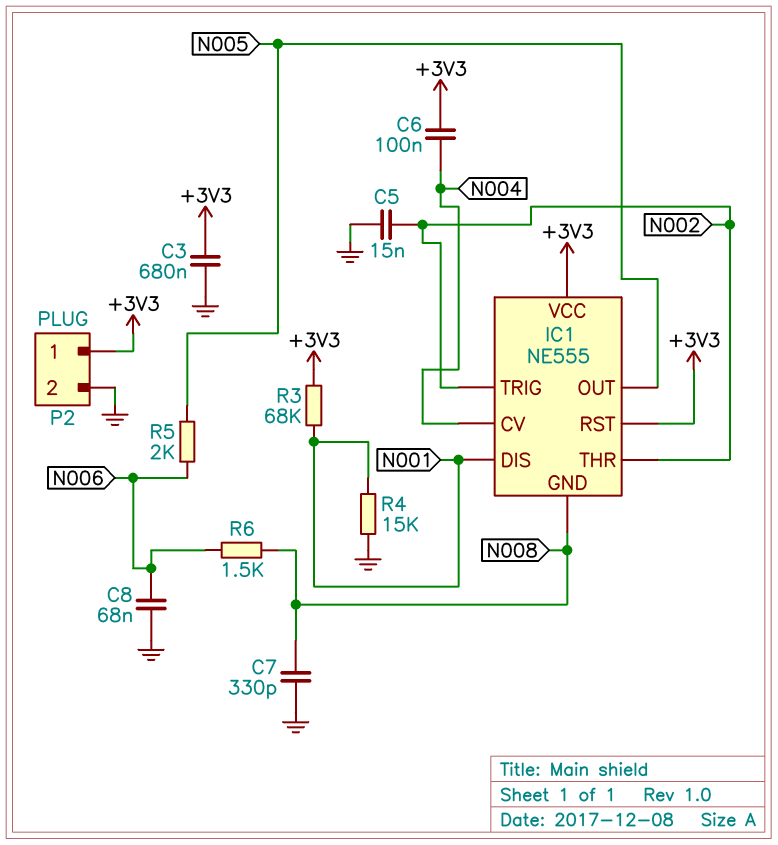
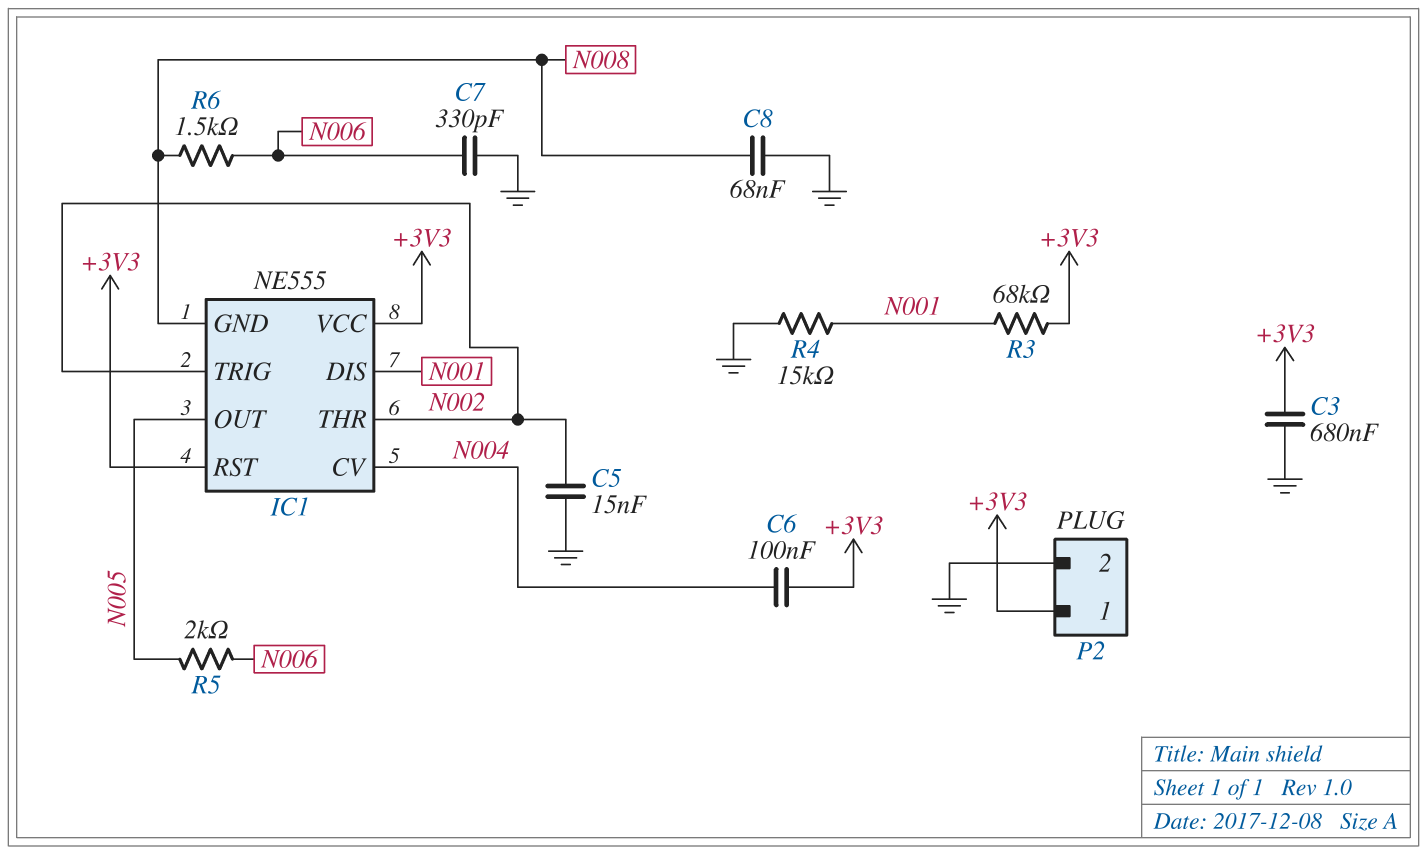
C7: 330pF (GND, N008) -> 330pF (GND, N006)
C8: 68nF (GND, N006) -> 68nF (GND, N008)

